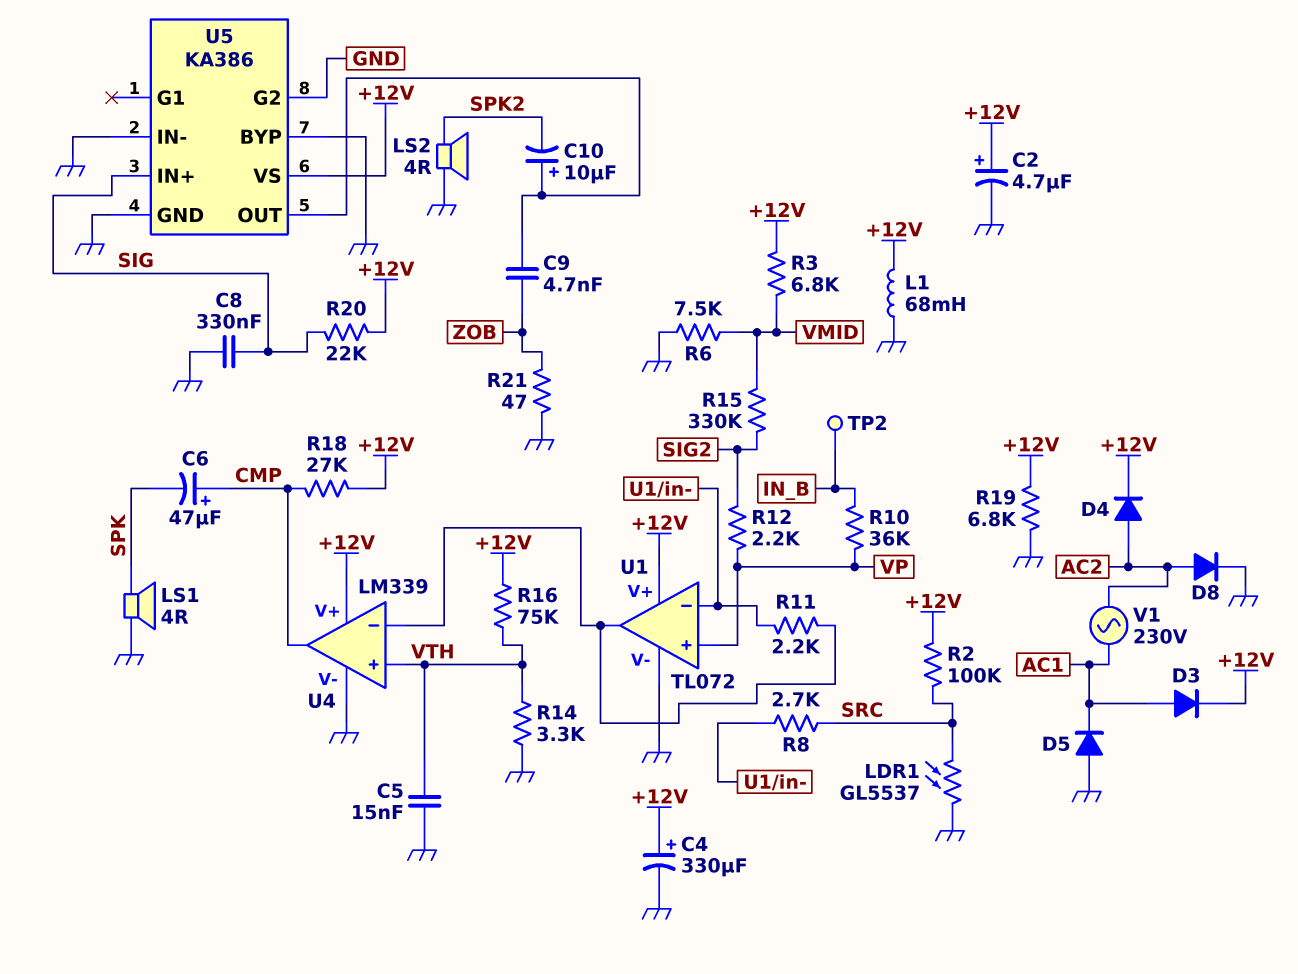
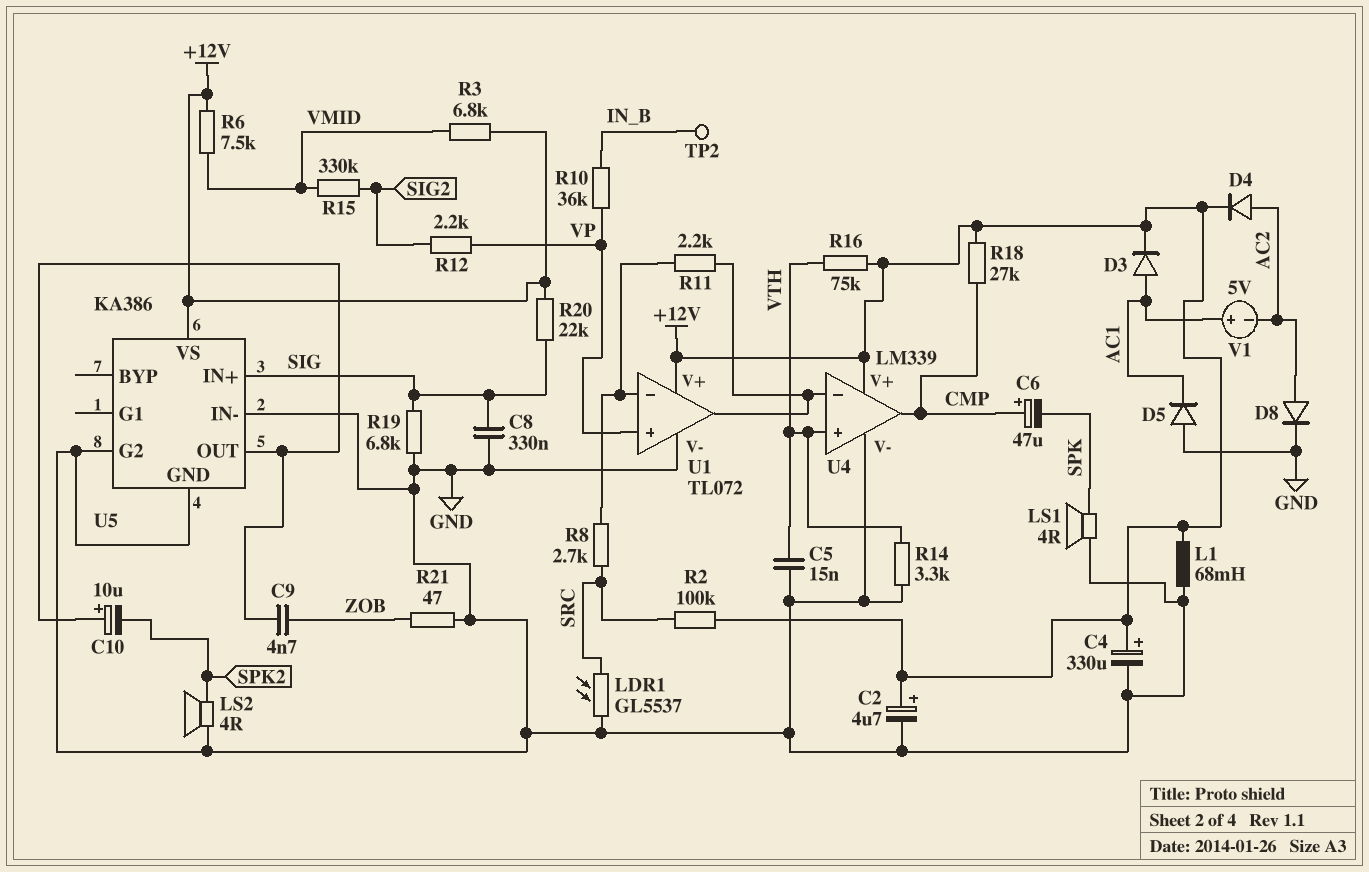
R6: 7.5k (GND, VMID) -> 7.5k (+12V, VMID)
R19: 6.8k (+12V, GND) -> 6.8k (GND, SIG)
U5 pin BYP: GND -> none
V1: AC 230V (AC1, AC2) -> 5V (plus AC1, minus AC2)

